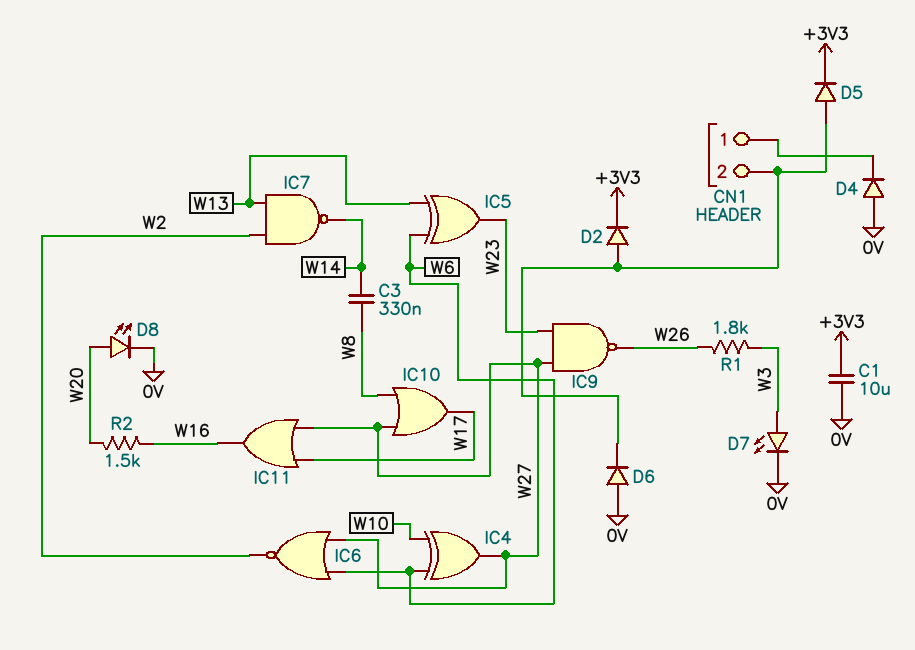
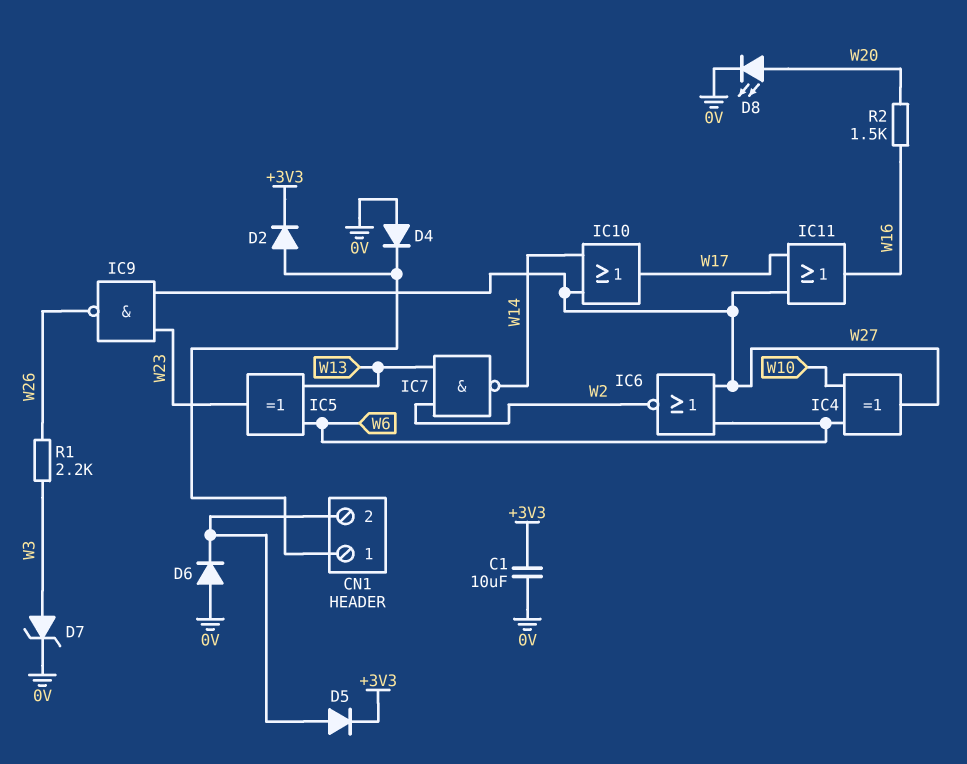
C3: 330nF (W8, W14) -> none
D2: diode (A CN1/2, K +3V3) -> diode (A CN1/1, K +3V3)
D7: LED (A W3, K 0V) -> zener (A W3, K 0V)
IC10: OR (in W8, in W27, out W17) -> OR (in W14, in W27, out W17)
R1: 1.8k (W3, W26) -> 2.2k (W3, W26)

